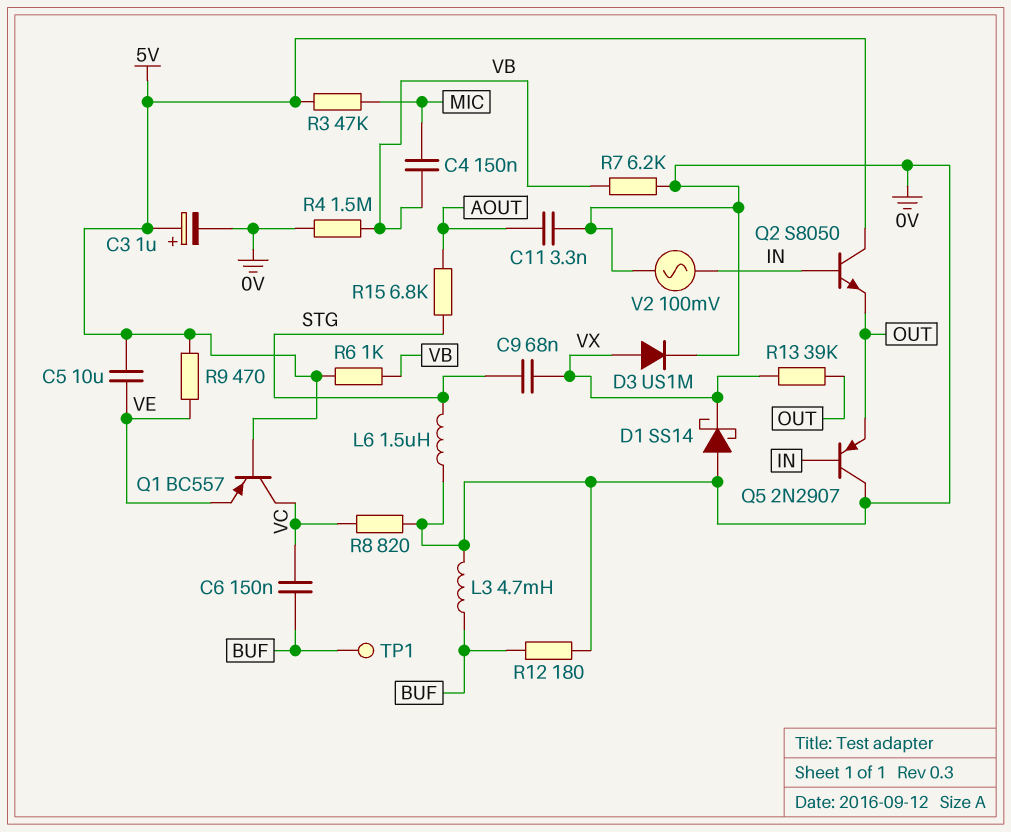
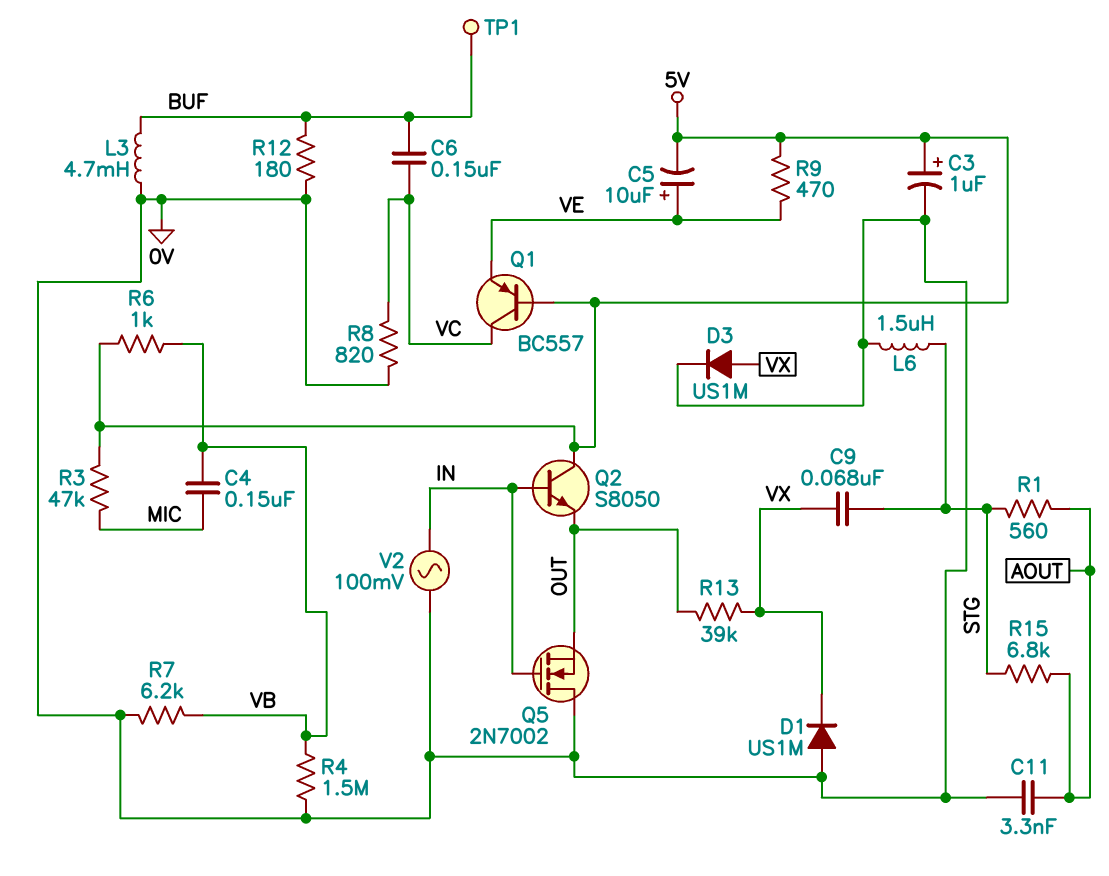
C5: 10uF (5V, VE) -> 10uF (plus VE, minus 5V)
D1: schottky SS14 (A 0V, K VX) -> diode US1M (A 0V, K VX)
Q5: PNP 2N2907 (B IN, C 0V, E OUT) -> NMOS 2N7002 (G IN, D 0V, S OUT)
R1: none -> 560 (AOUT, STG)

